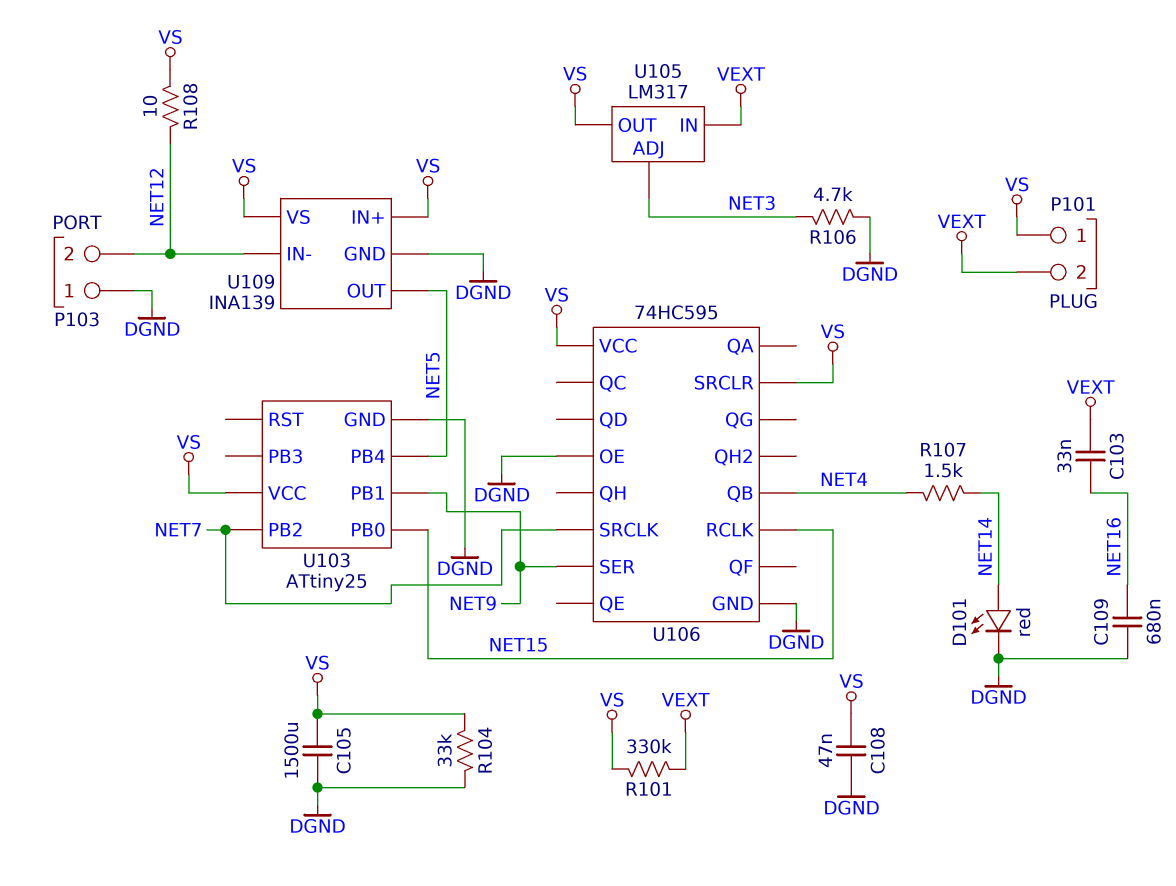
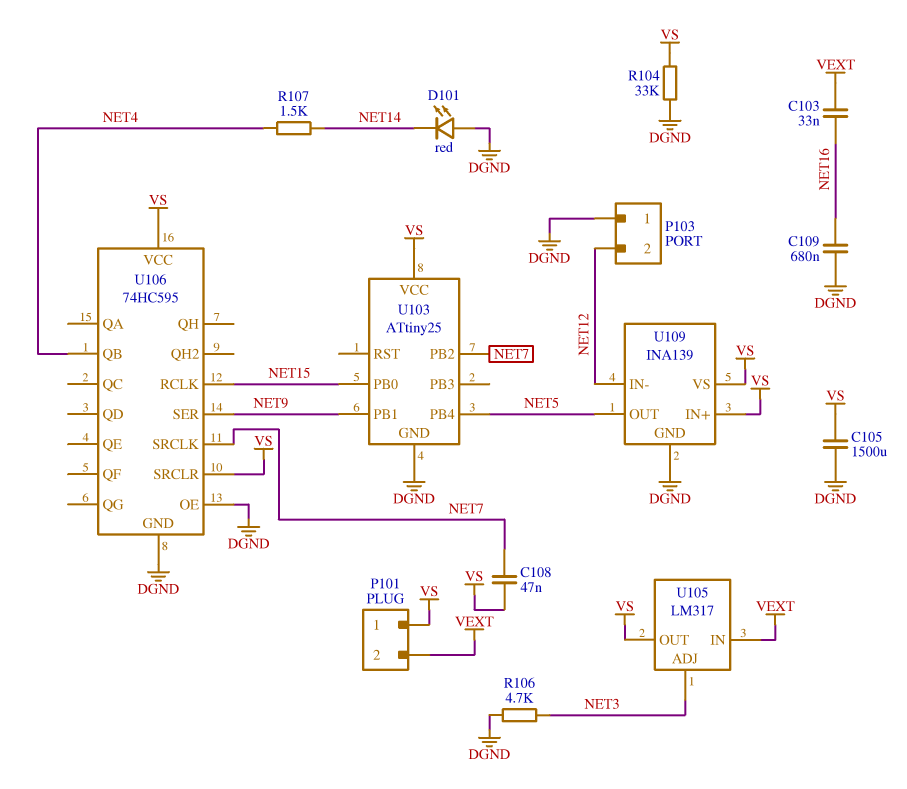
C108: 47nF (DGND, VS) -> 47nF (NET7, VS)
D101: LED red (A NET14, K DGND) -> LED red (A DGND, K NET14)
R101: 330k (VEXT, VS) -> none
R108: 10 (NET12, VS) -> none

